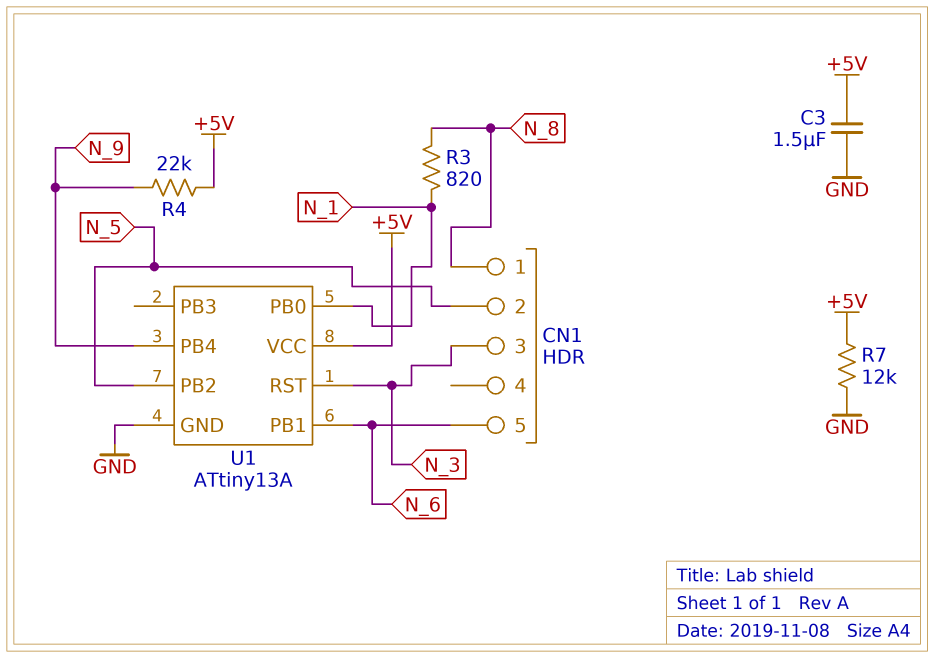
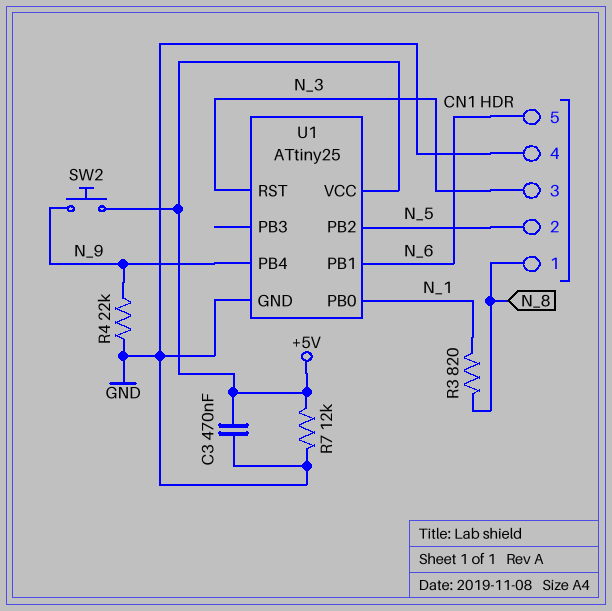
C3: 1.5uF (+5V, GND) -> 470nF (+5V, GND)
CN1 pin 4: none -> GND
R4: 22k (+5V, N_9) -> 22k (GND, N_9)
SW2: none -> button (+5V, N_9)
U1: ATtiny13A -> ATtiny25

